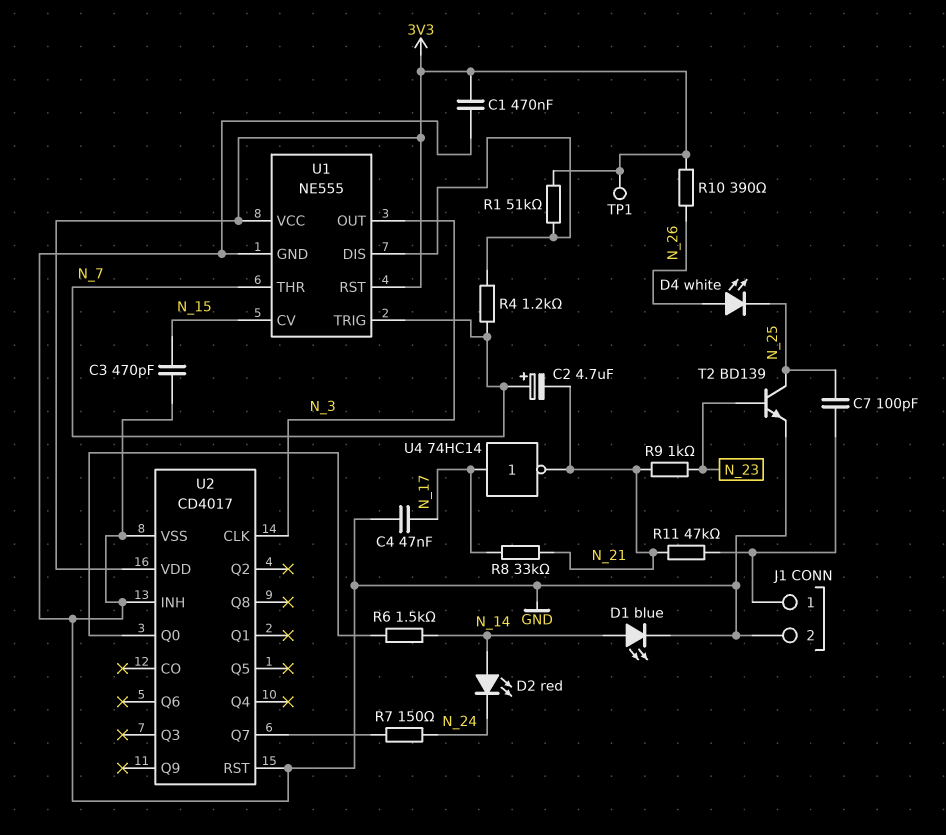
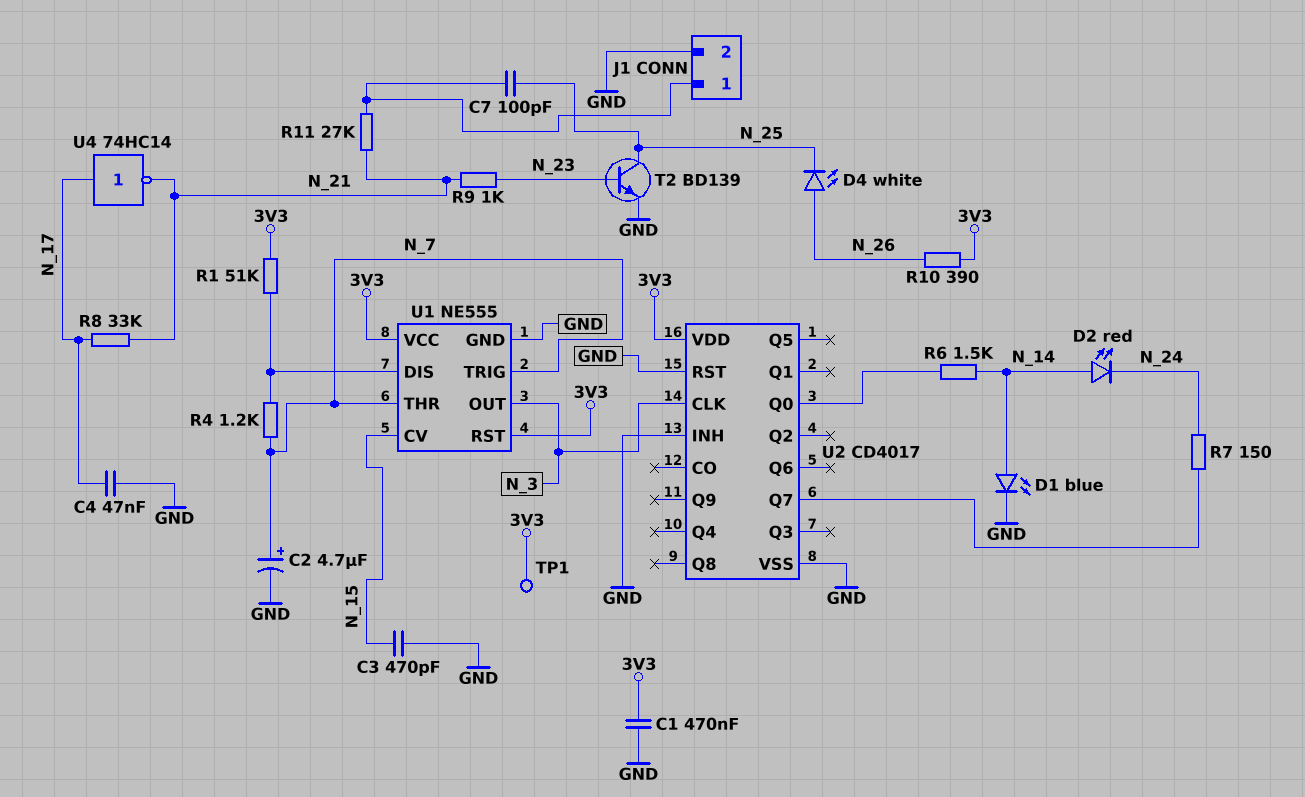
C2: 4.7uF (plus N_7, minus N_21) -> 4.7uF (plus N_7, minus GND)
R11: 47k (J1/1, N_21) -> 27k (J1/1, N_21)

